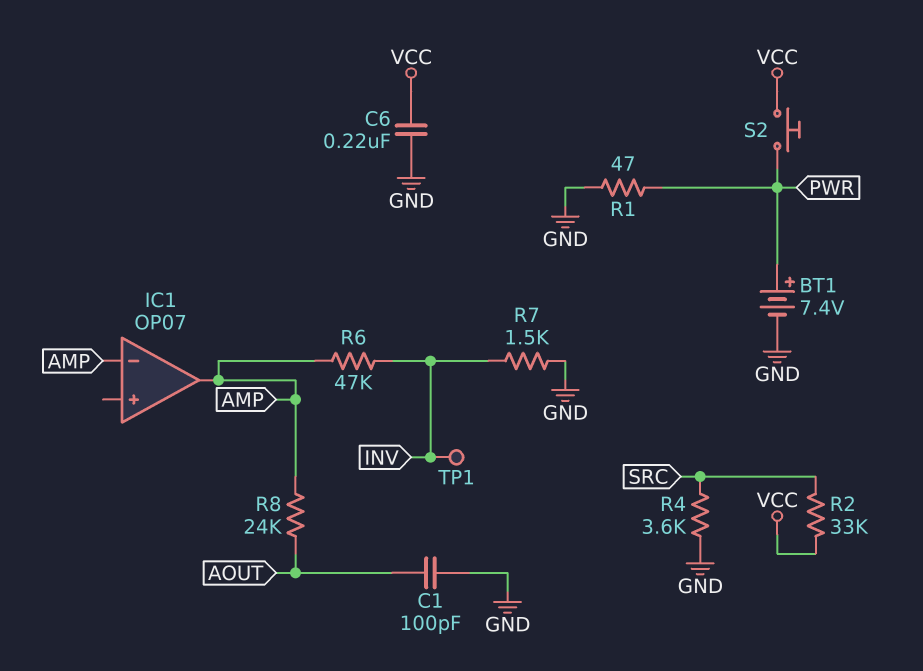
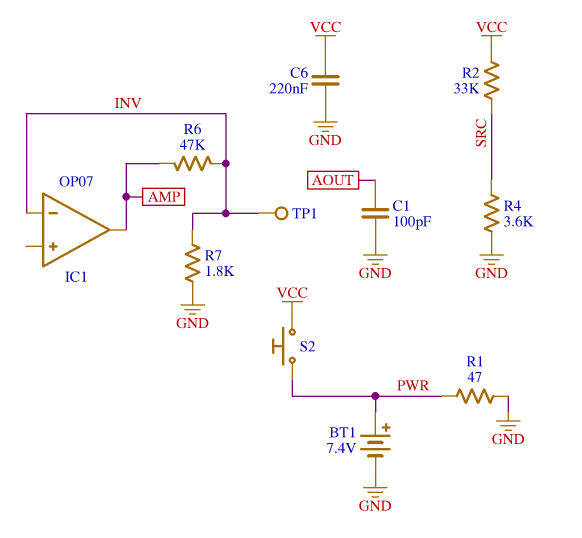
IC1 pin in-: AMP -> INV
R7: 1.5k (GND, INV) -> 1.8k (GND, INV)
R8: 24k (AMP, AOUT) -> none

